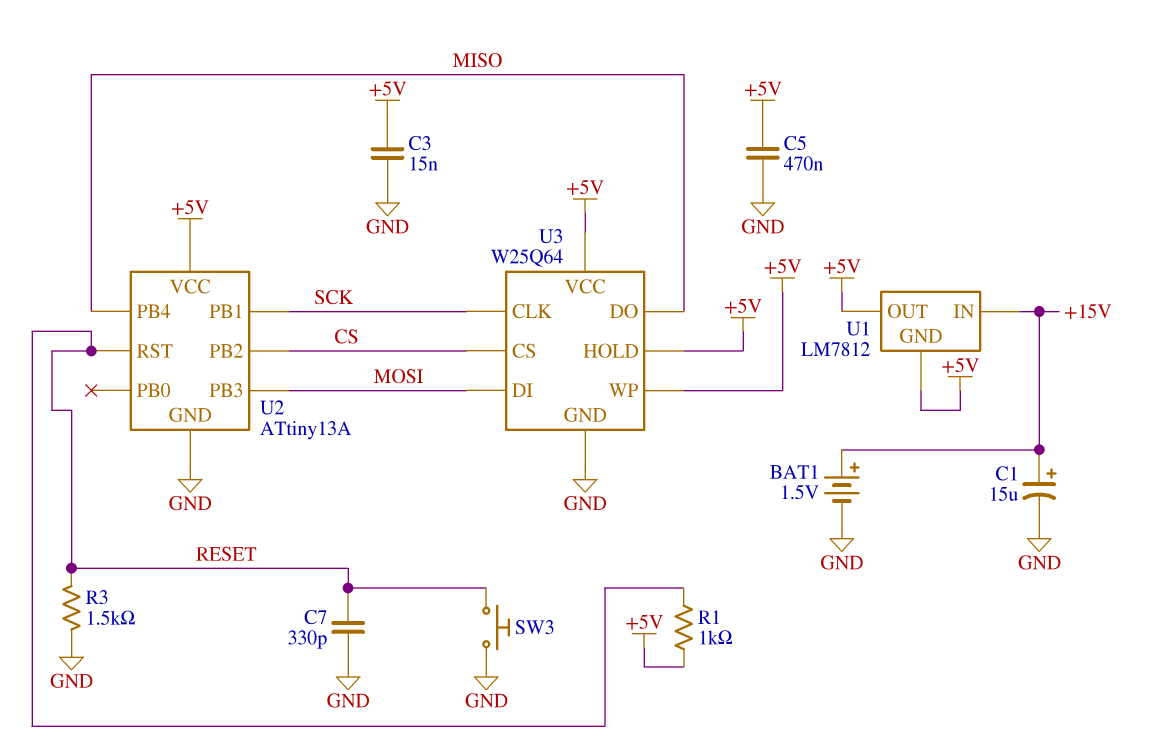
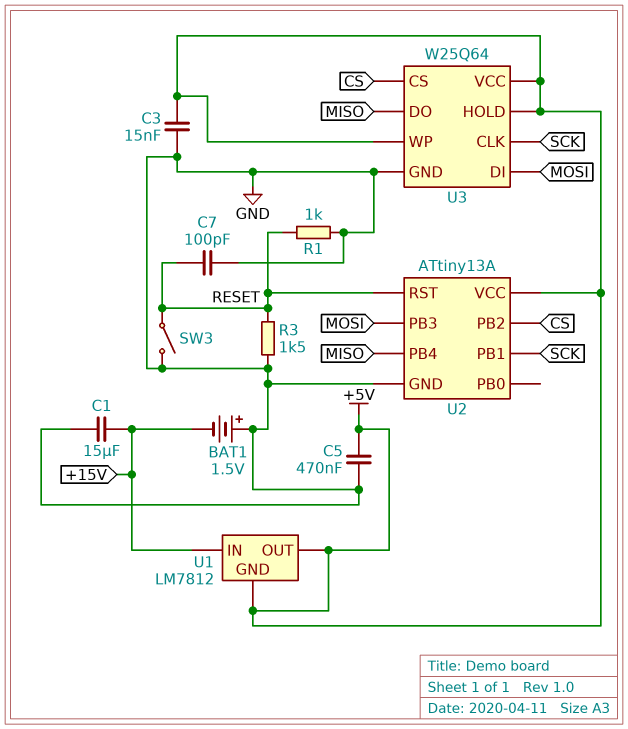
BAT1: 1.5V (plus +15V, minus GND) -> 1.5V (plus GND, minus +15V)
C1: 15uF (plus +15V, minus GND) -> 15uF (+15V, GND)
C7: 330pF (GND, RESET) -> 100pF (GND, RESET)
R1: 1k (+5V, RESET) -> 1k (GND, RESET)
SW3: button (GND, RESET) -> switch (GND, RESET)

